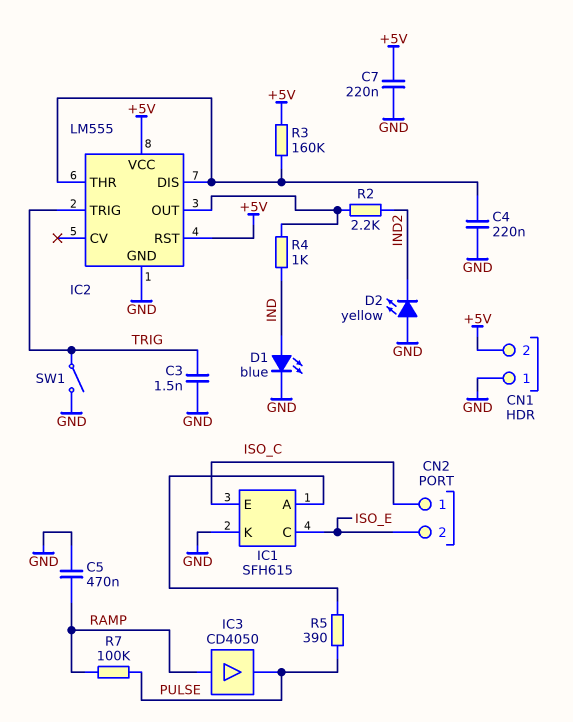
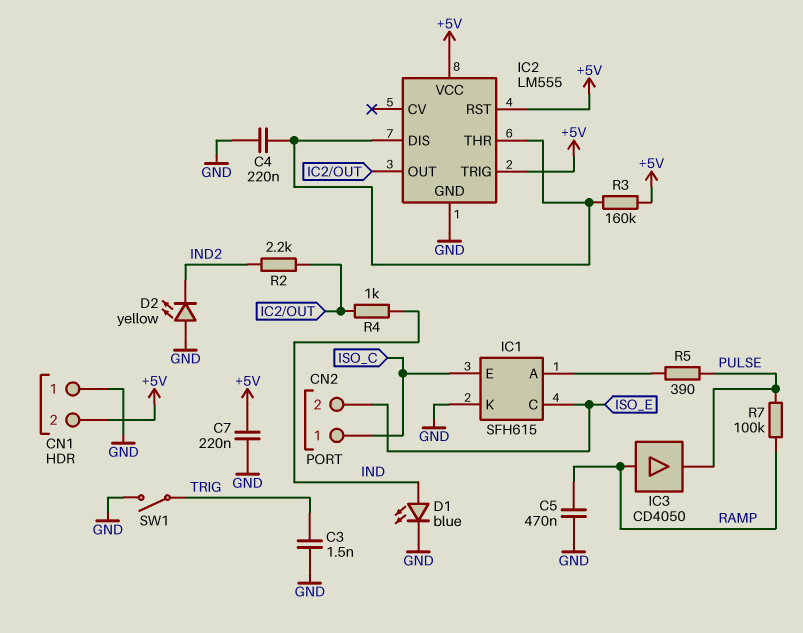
IC2 pin TRIG: TRIG -> +5V

